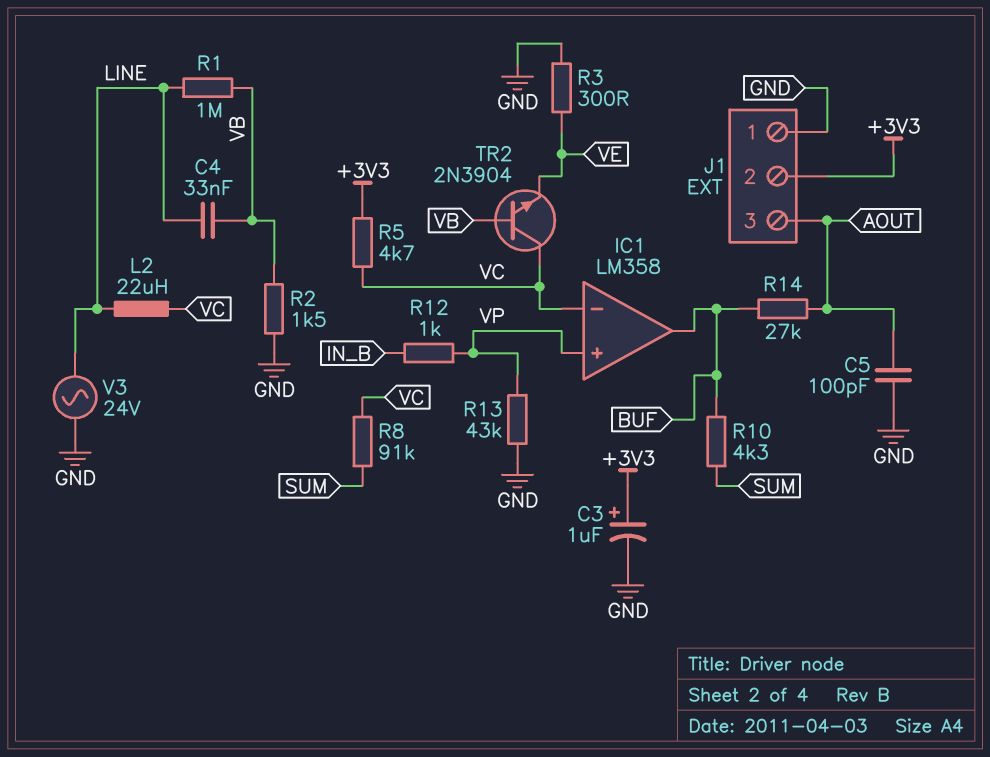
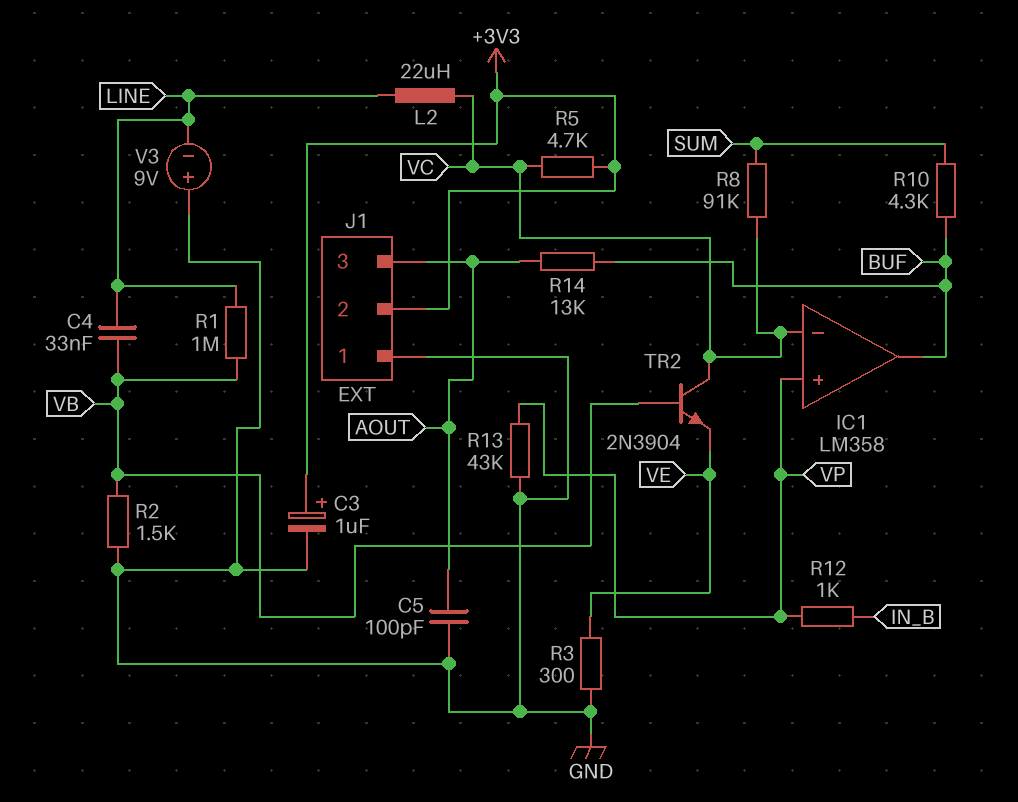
R14: 27k (AOUT, BUF) -> 13k (AOUT, BUF)
V3: AC 24V (GND, LINE) -> 9V (plus GND, minus LINE)

